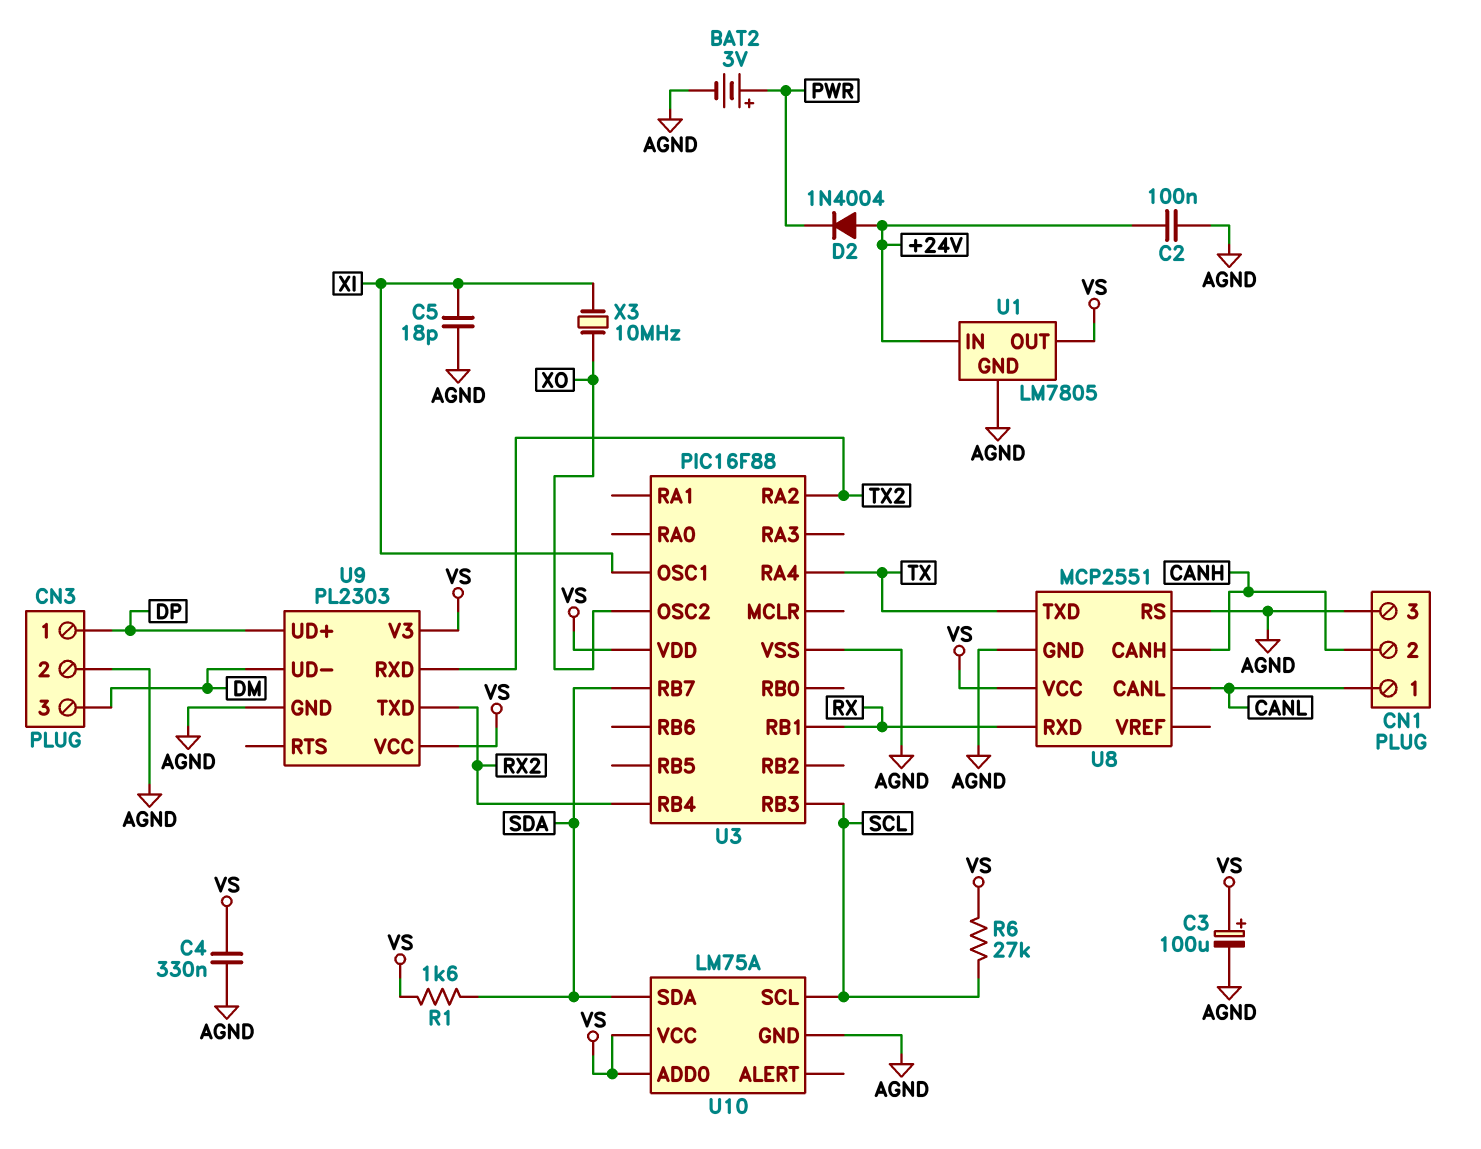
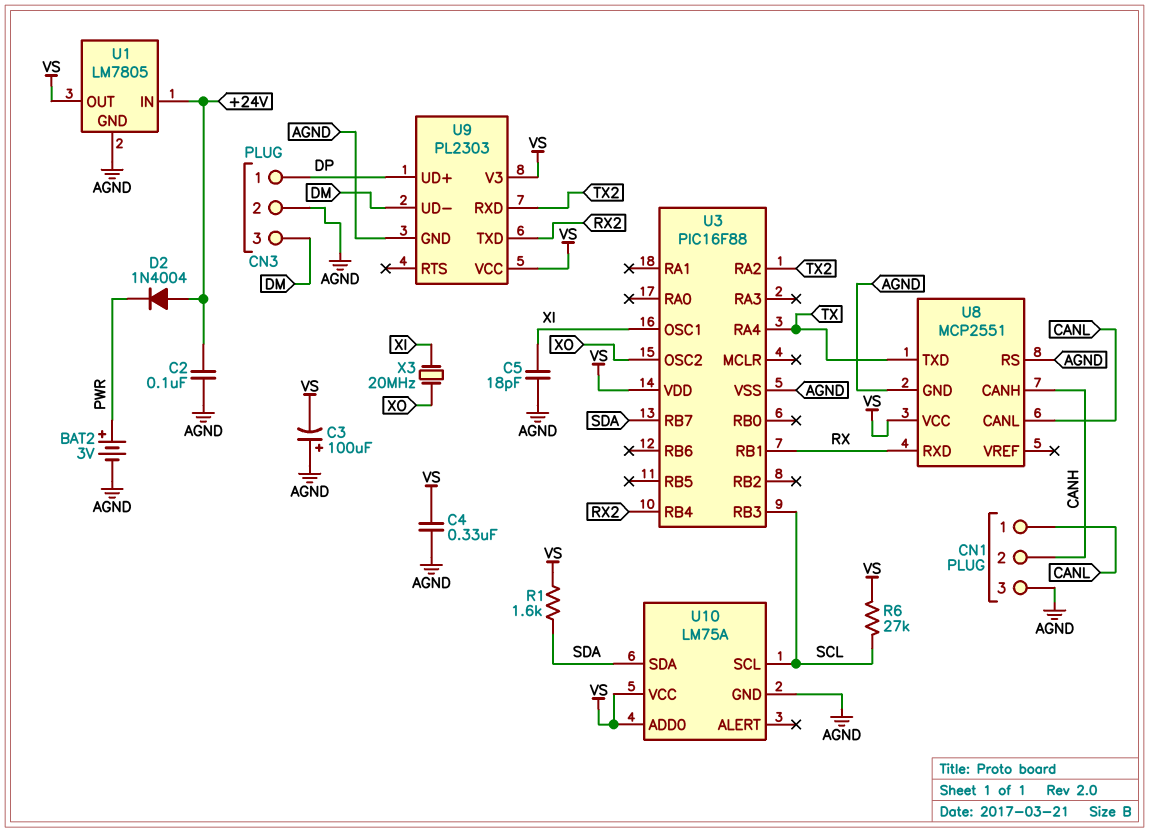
C3: 100uF (plus VS, minus AGND) -> 100uF (plus AGND, minus VS)
X3: 10MHz (XI, XO) -> 20MHz (XI, XO)

